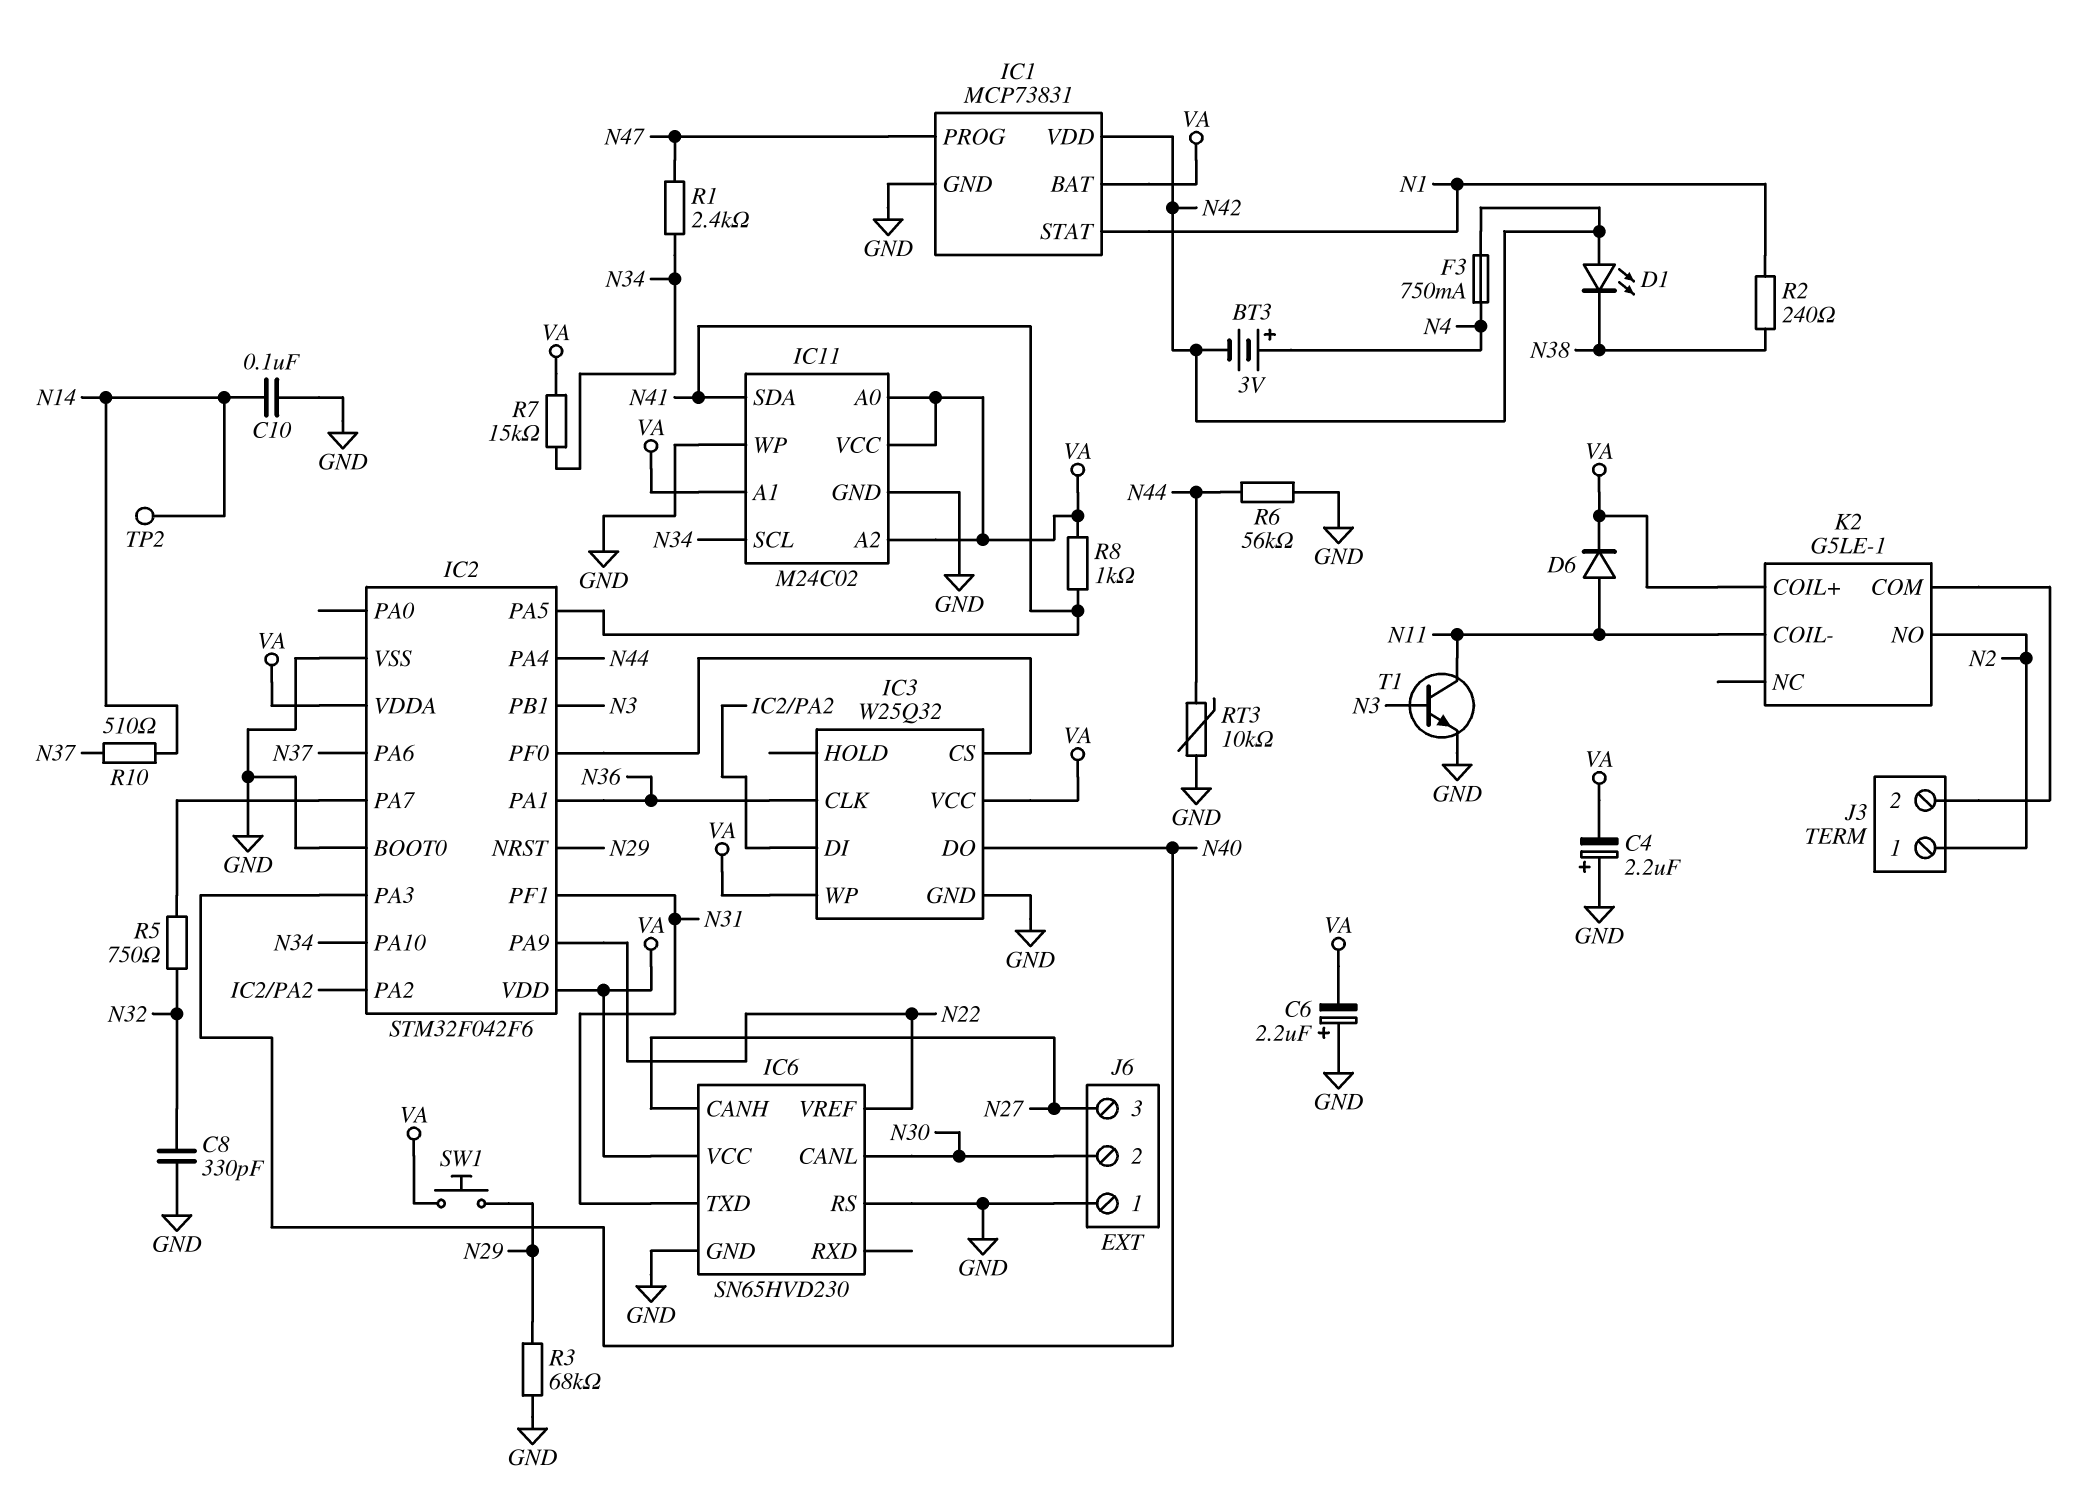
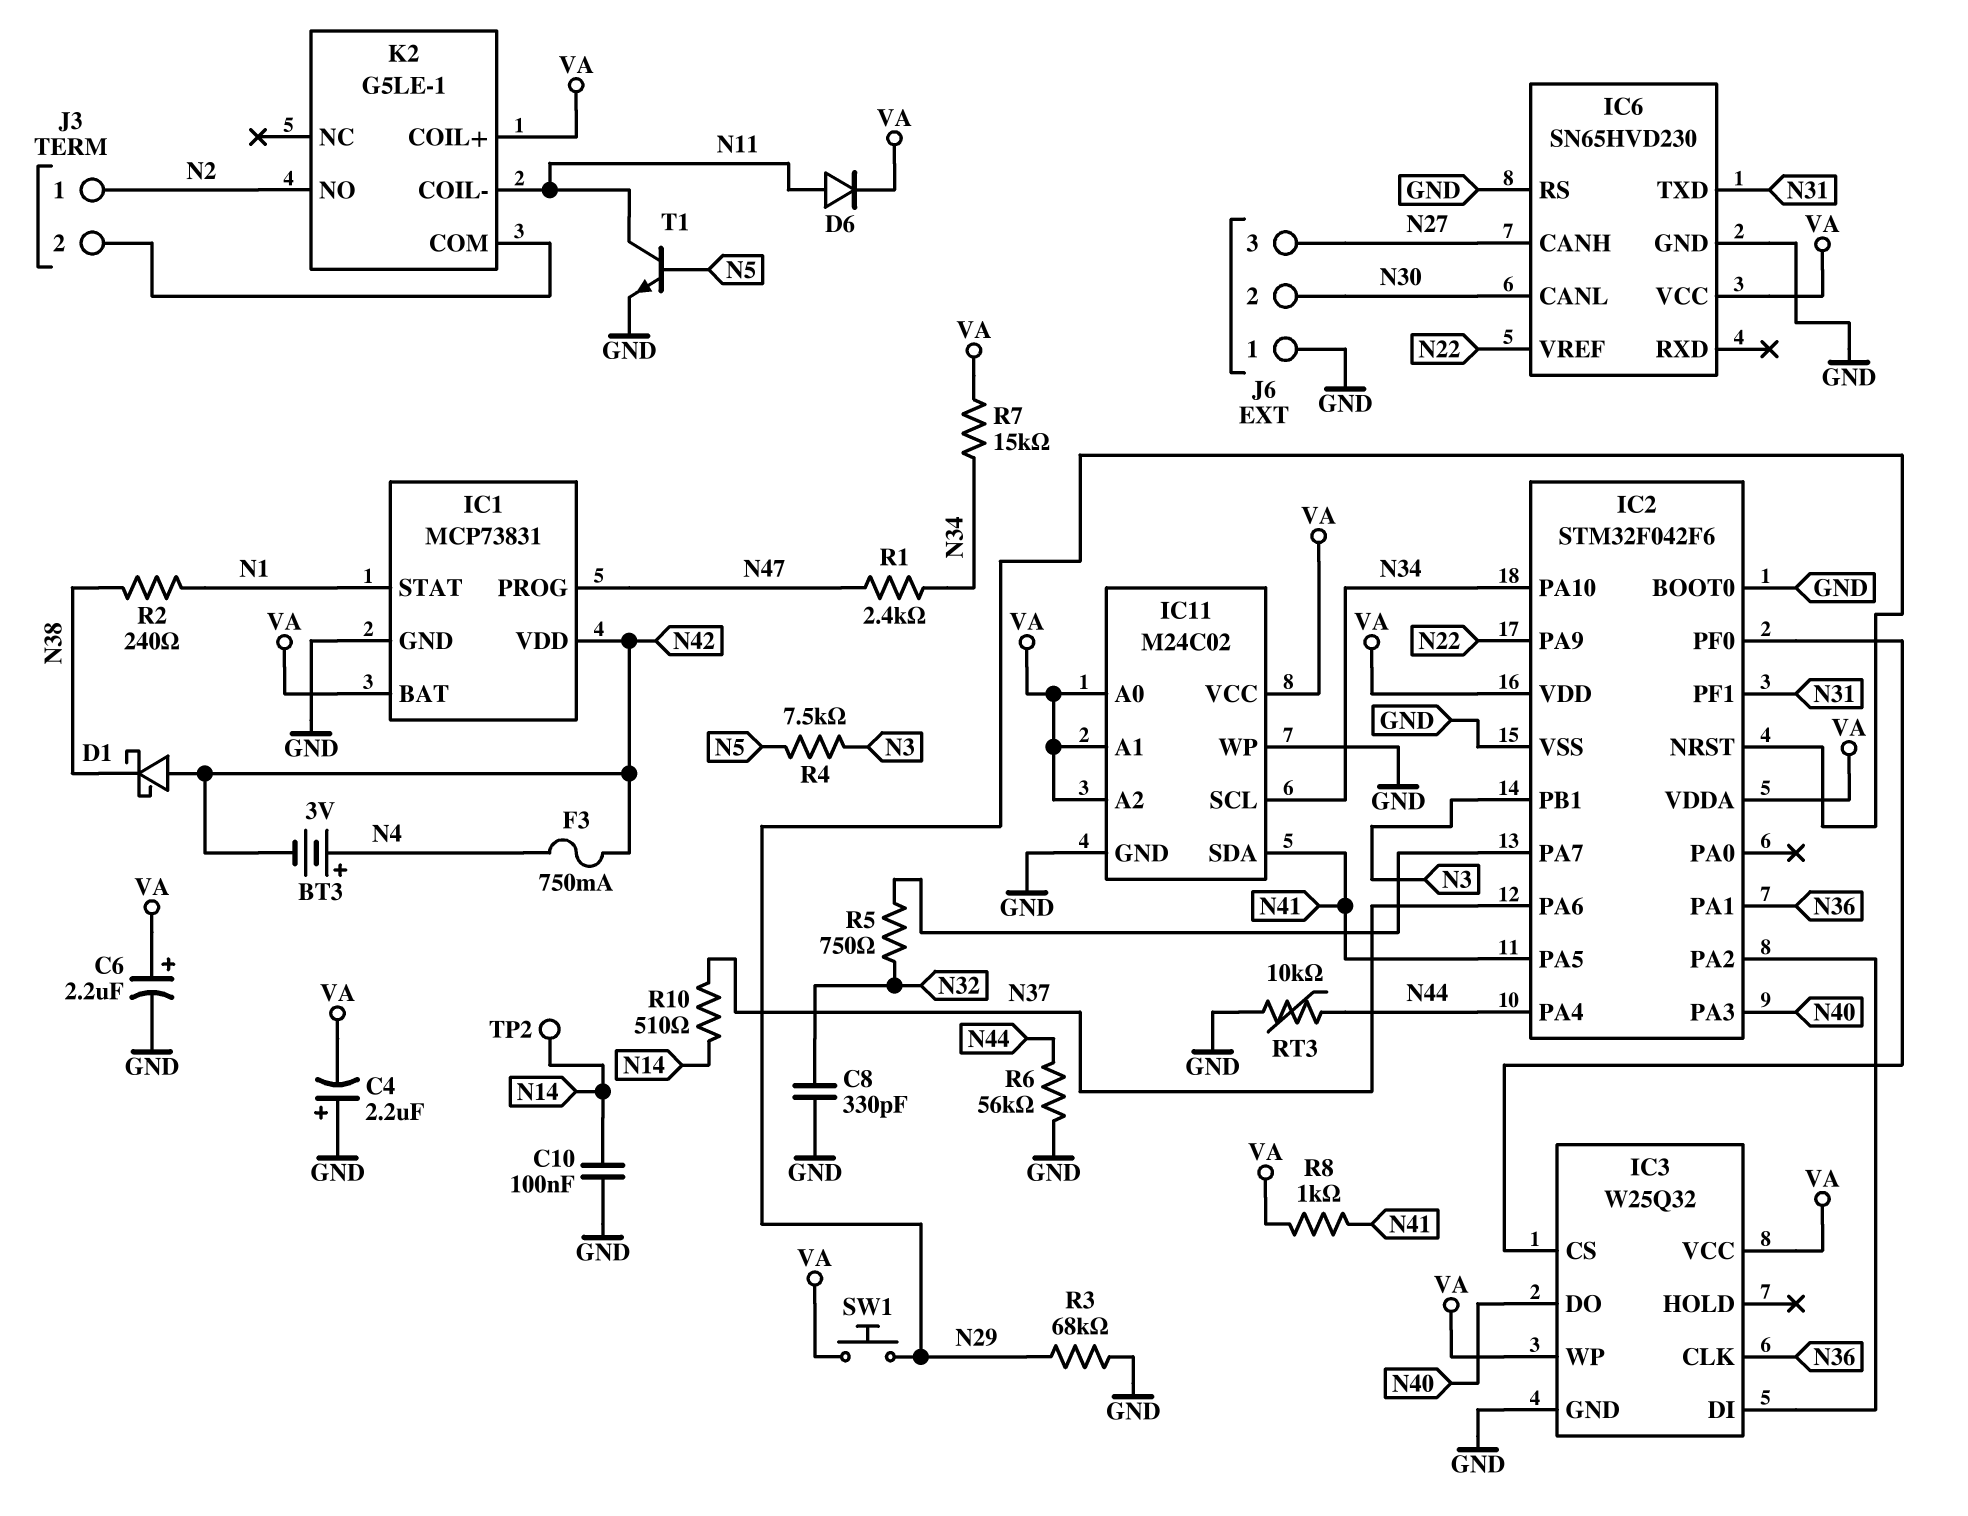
C6: 2.2uF (plus GND, minus VA) -> 2.2uF (plus VA, minus GND)
D1: LED (A N42, K N38) -> schottky (A N42, K N38)
R4: none -> 7.5k (N3, N5)
T1: NPN (B N3, C N11, E GND) -> NPN (B N5, C N11, E GND)

